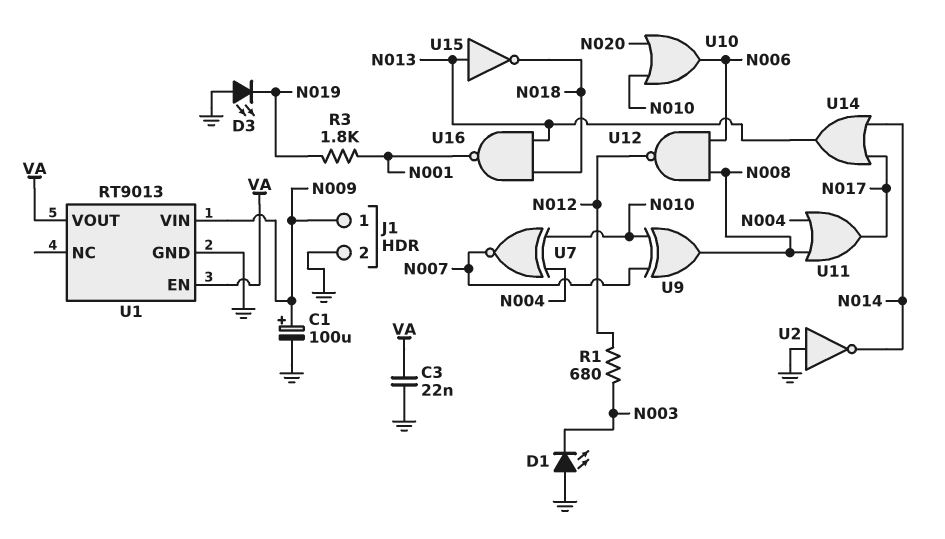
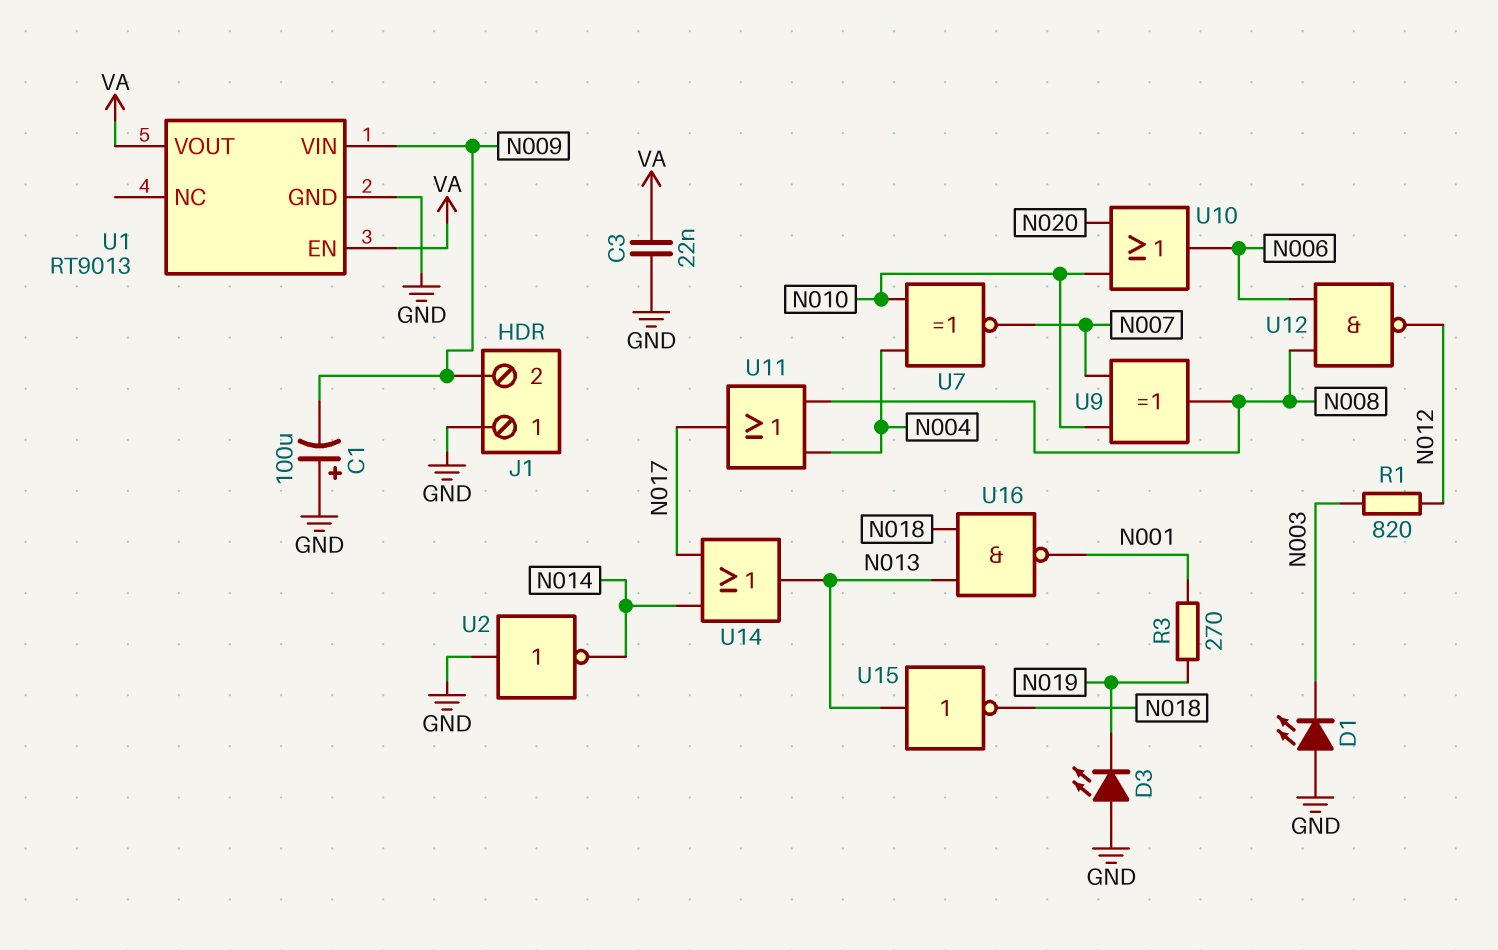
C1: 100uF (plus N009, minus GND) -> 100uF (plus GND, minus N009)
J1 pin 1: N009 -> GND
J1 pin 2: GND -> N009
R1: 680 (N003, N012) -> 820 (N003, N012)
R3: 1.8k (N001, N019) -> 270 (N001, N019)

